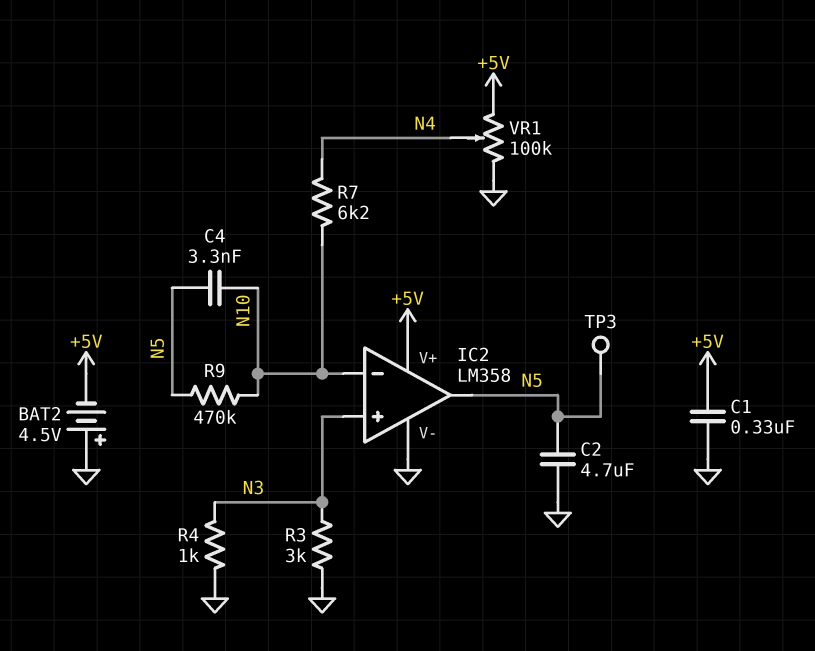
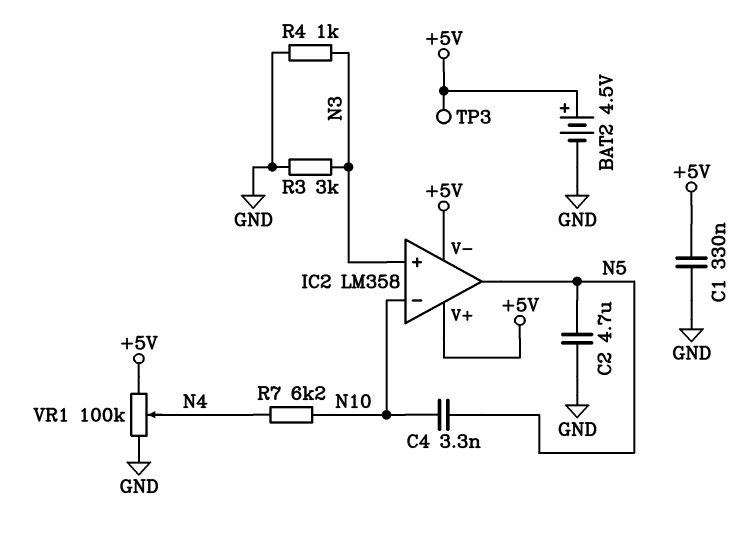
BAT2: 4.5V (plus GND, minus +5V) -> 4.5V (plus +5V, minus GND)
IC2 pin V-: GND -> +5V
R9: 470k (N5, N10) -> none
TP3: test point (N5) -> test point (+5V)

